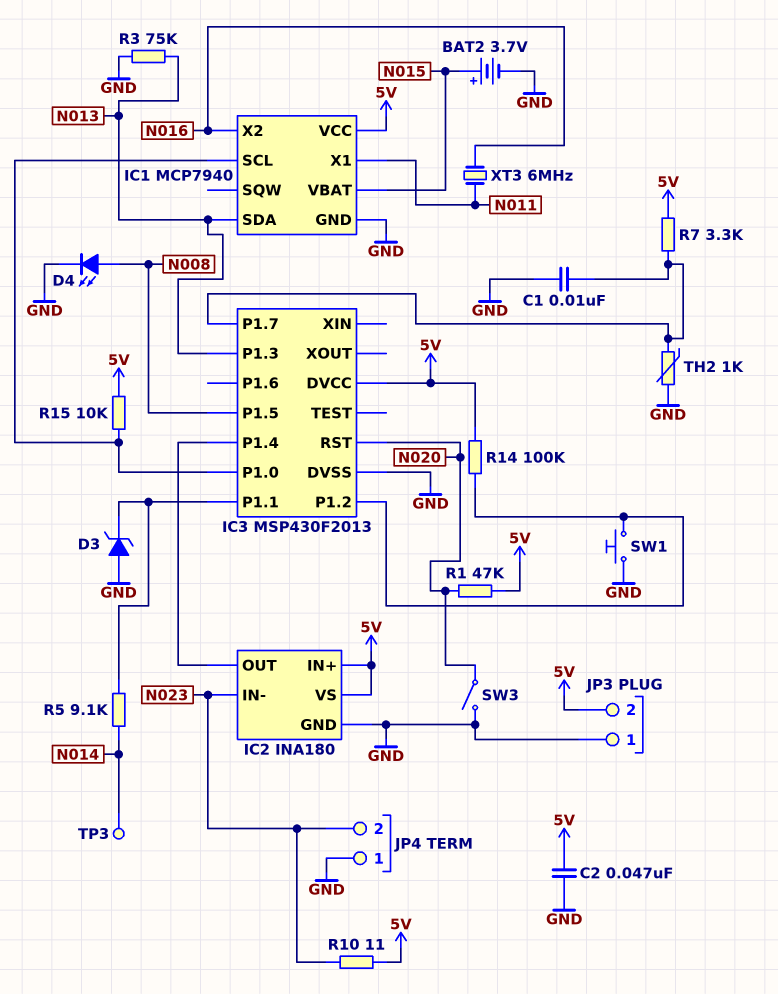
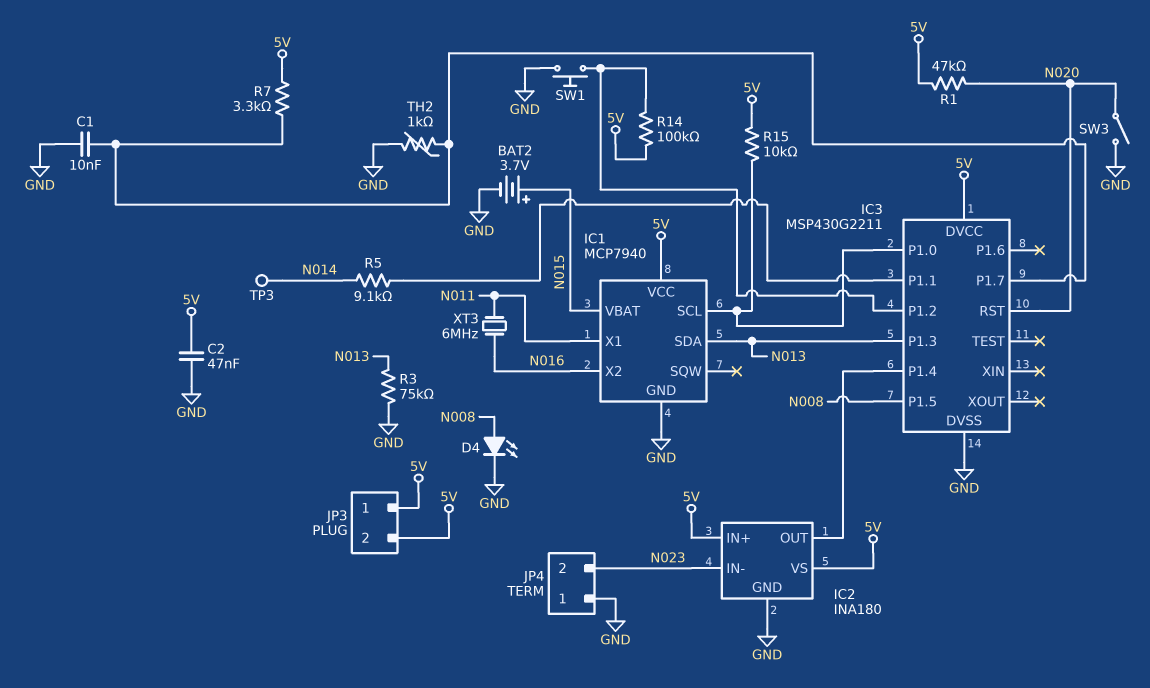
D3: zener (A GND, K IC3/P1.1) -> none
IC3: MSP430F2013 -> MSP430G2211
JP3 pin 1: GND -> 5V
R10: 11 (5V, N023) -> none

